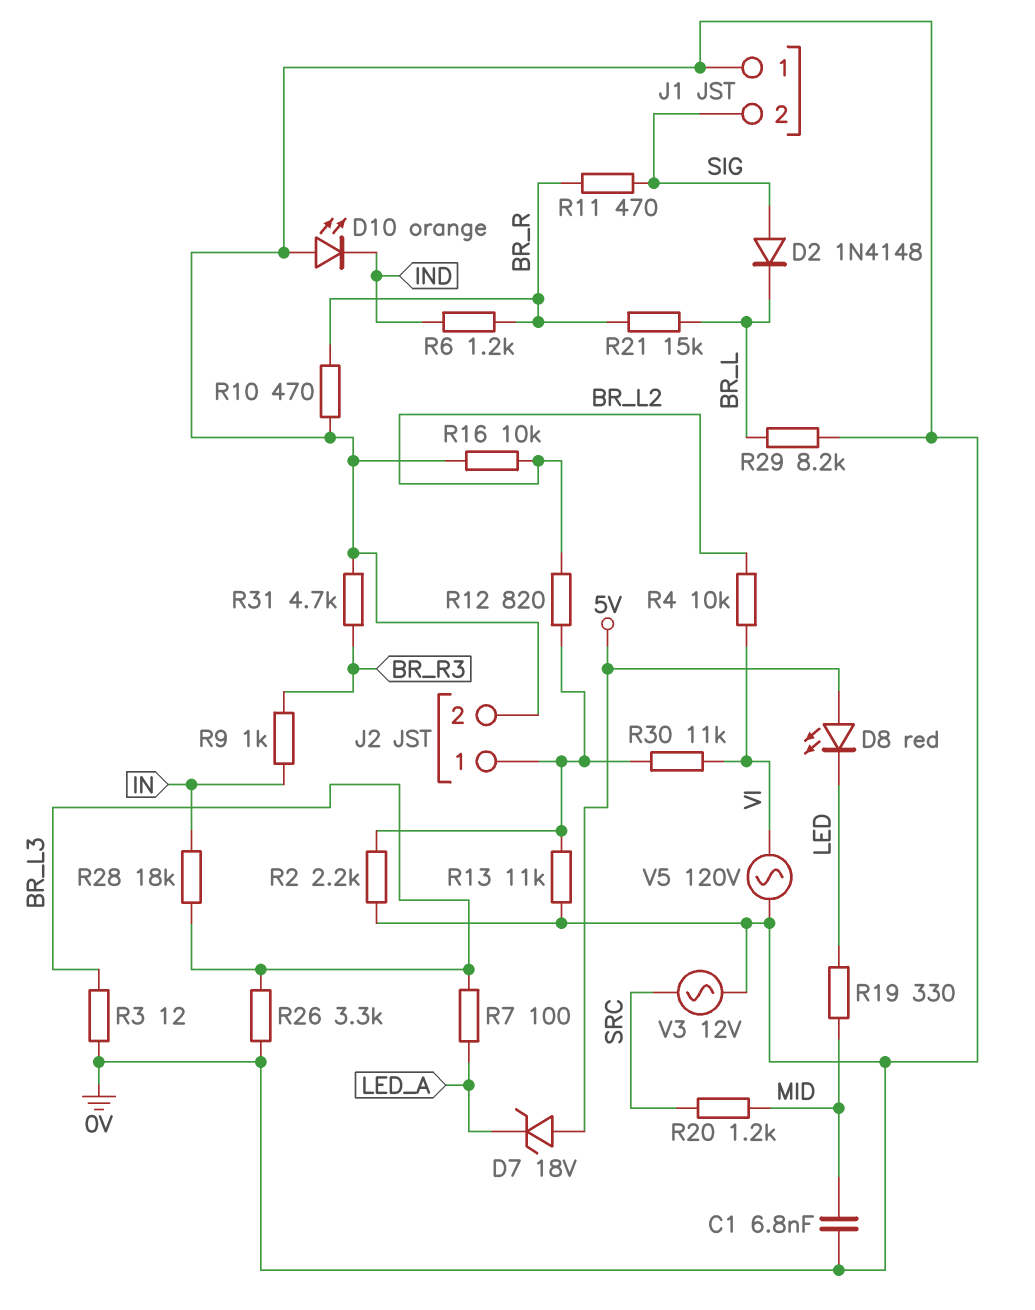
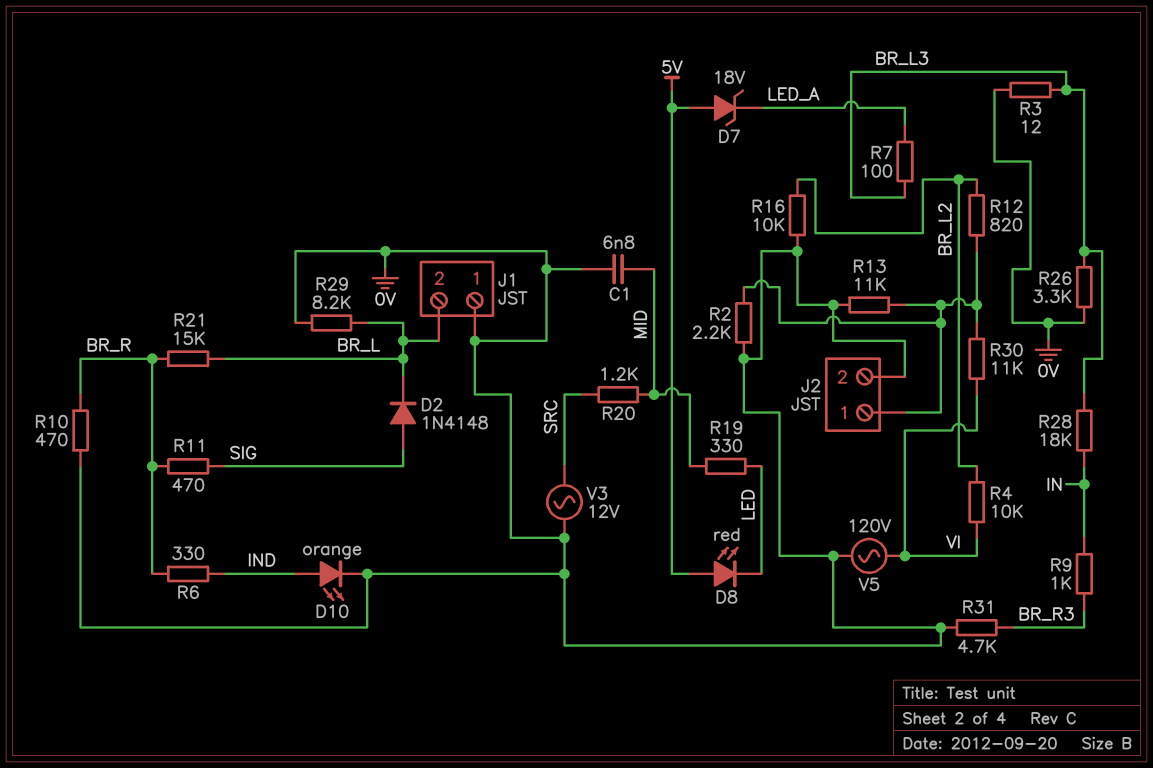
D10: LED orange (A 0V, K IND) -> LED orange (A IND, K 0V)
J1 pin 2: SIG -> BR_L
R6: 1.2k (BR_R, IND) -> 330 (BR_R, IND)

